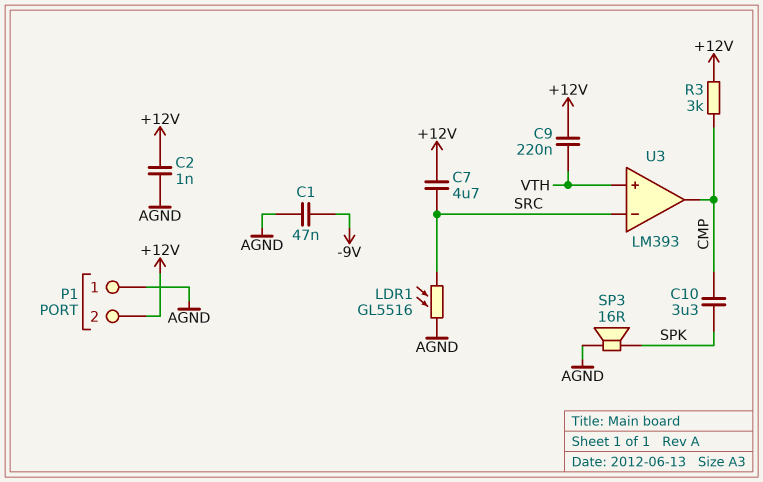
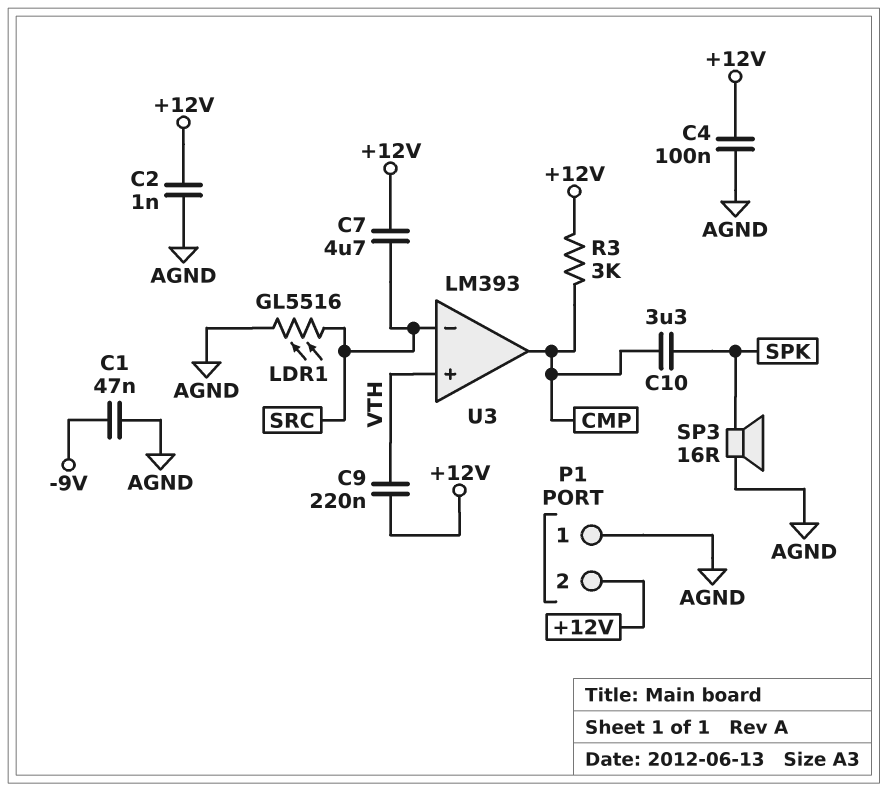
C4: none -> 100nF (+12V, AGND)

